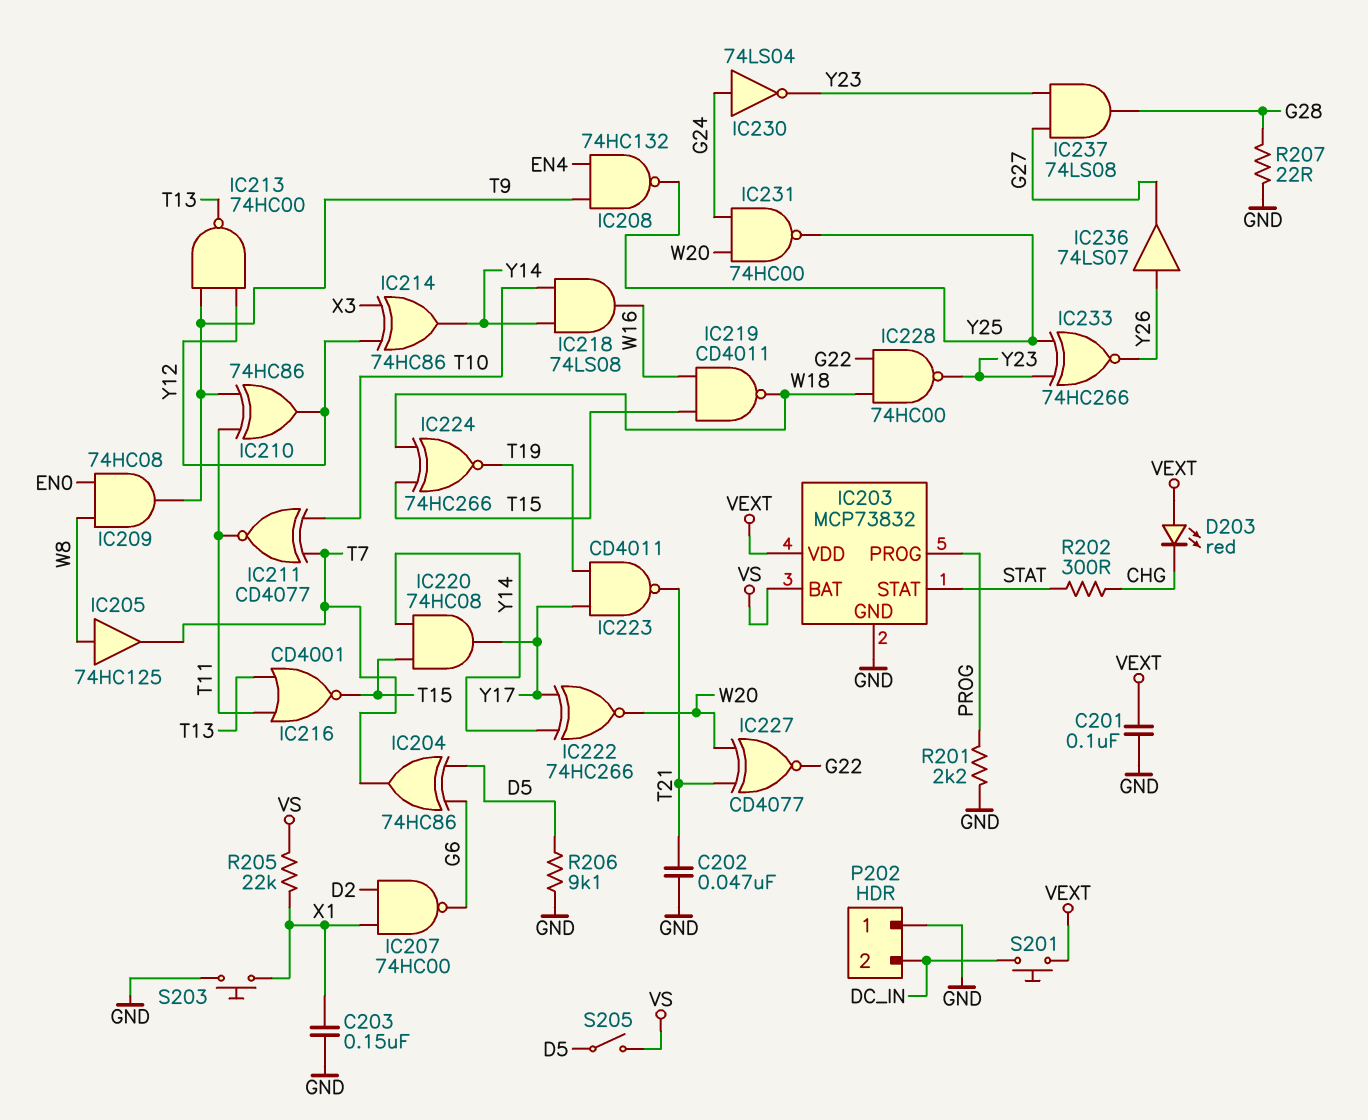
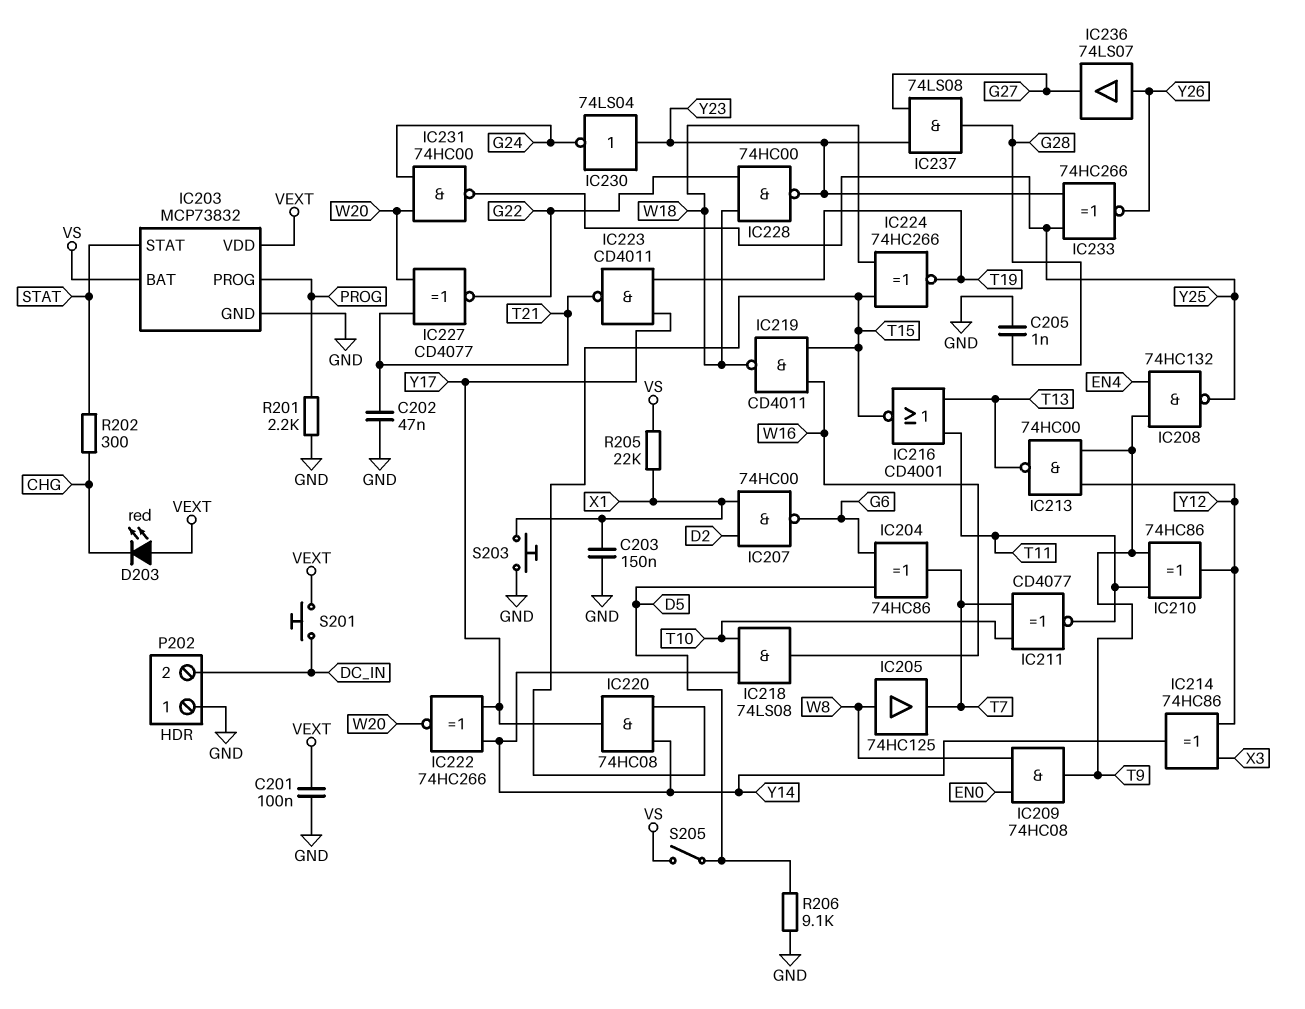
C205: none -> 1nF (G28, GND)
IC230: NOT 74LS04 (in G24, out Y23) -> NOT 74LS04 (in Y23, out G24)
R207: 22 (G28, GND) -> none

